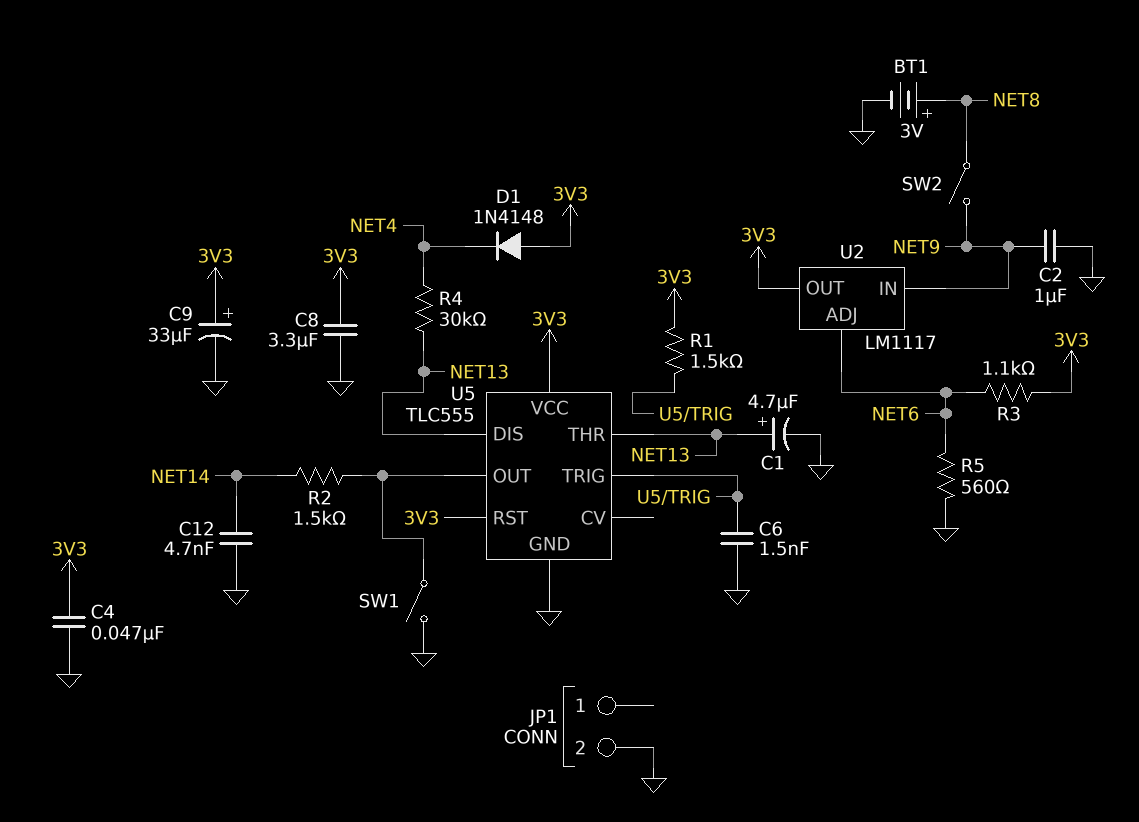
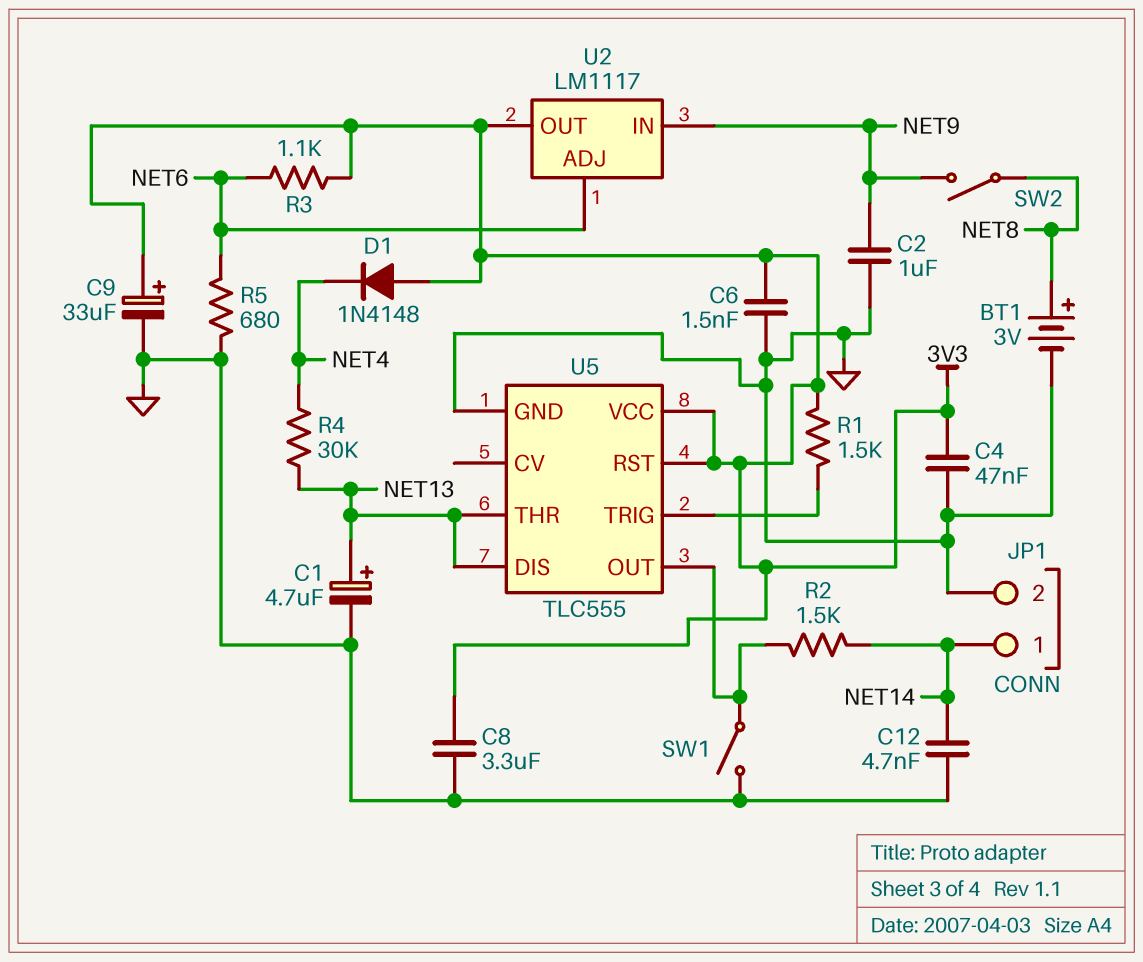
C6: 1.5nF (GND, U5/TRIG) -> 1.5nF (3V3, GND)
JP1 pin 1: none -> NET14
R5: 560 (GND, NET6) -> 680 (GND, NET6)

